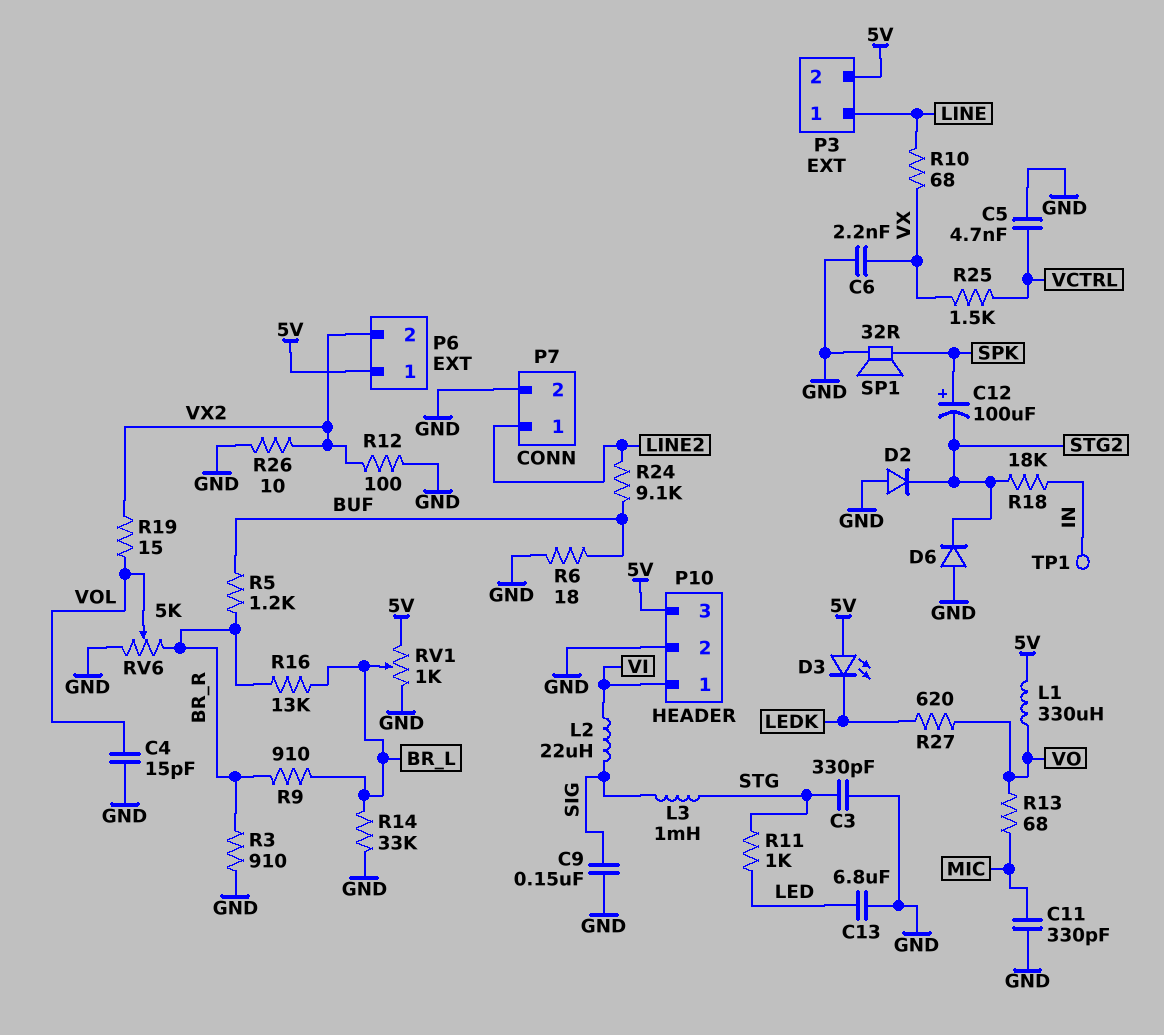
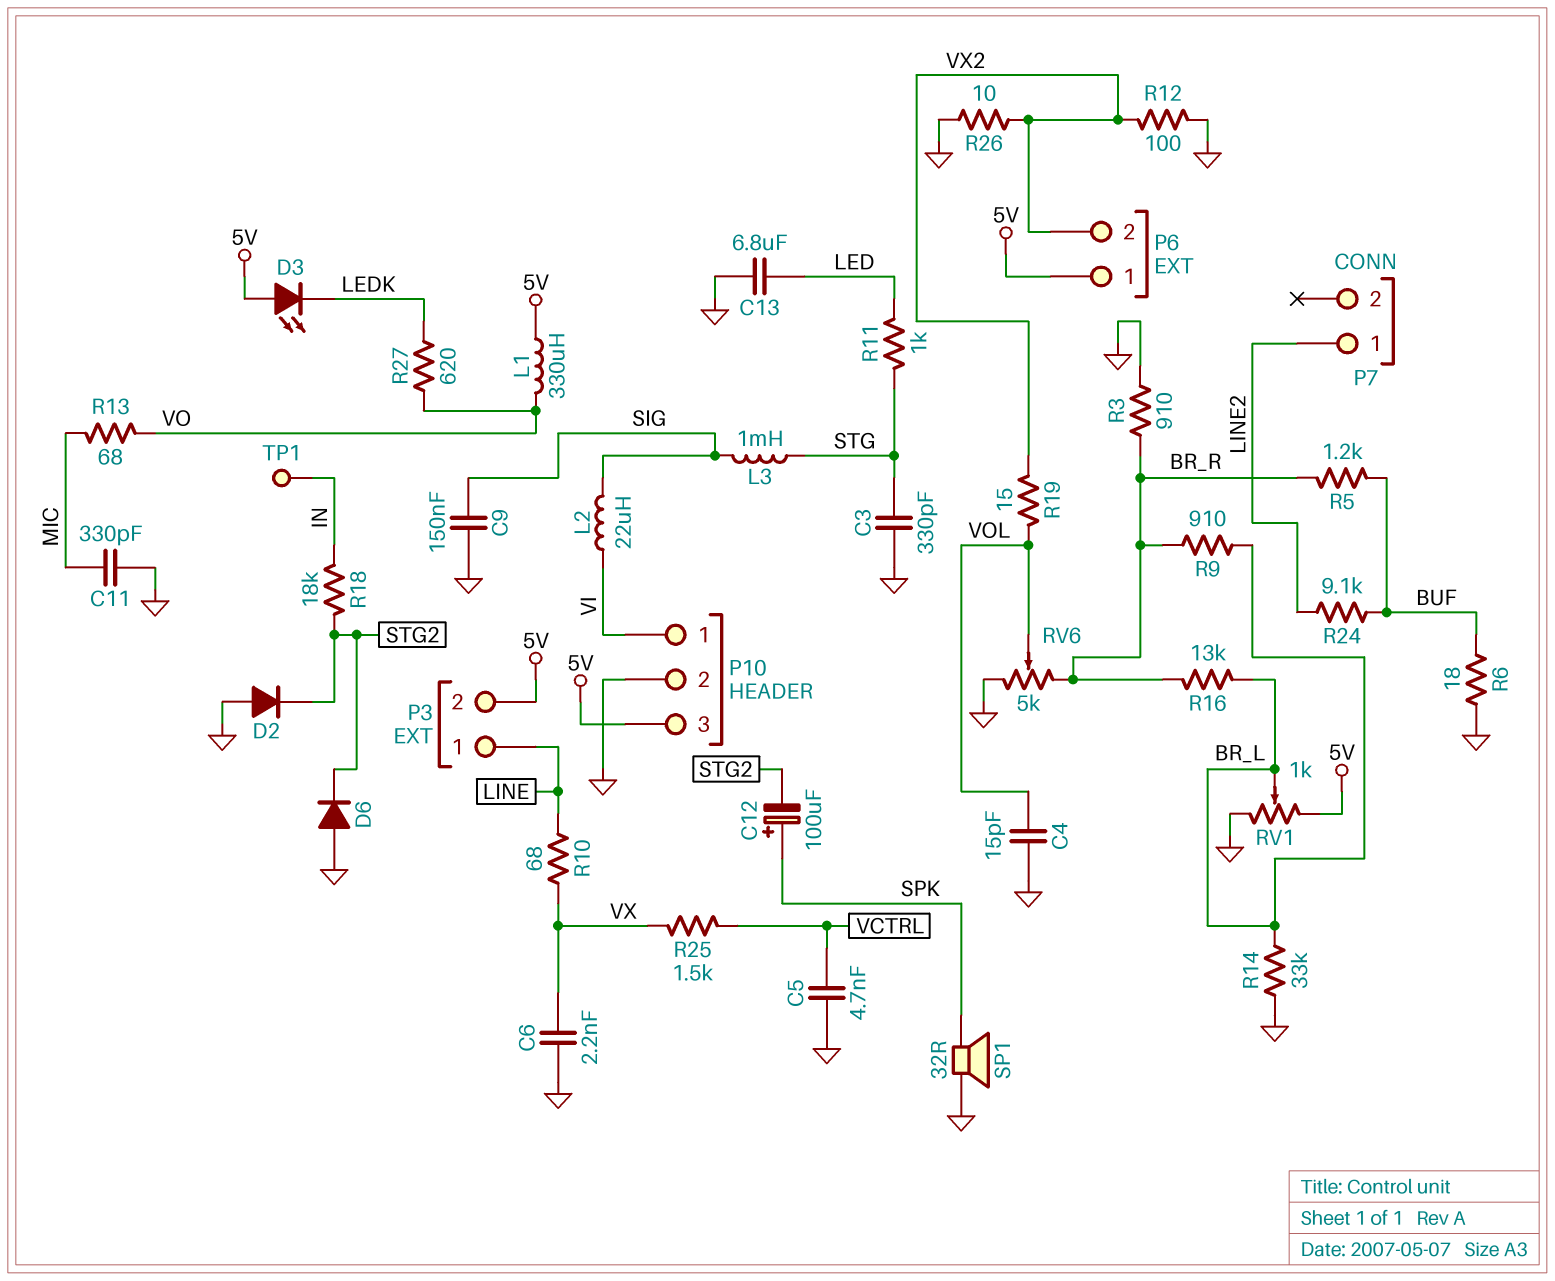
P7 pin 2: GND -> none

